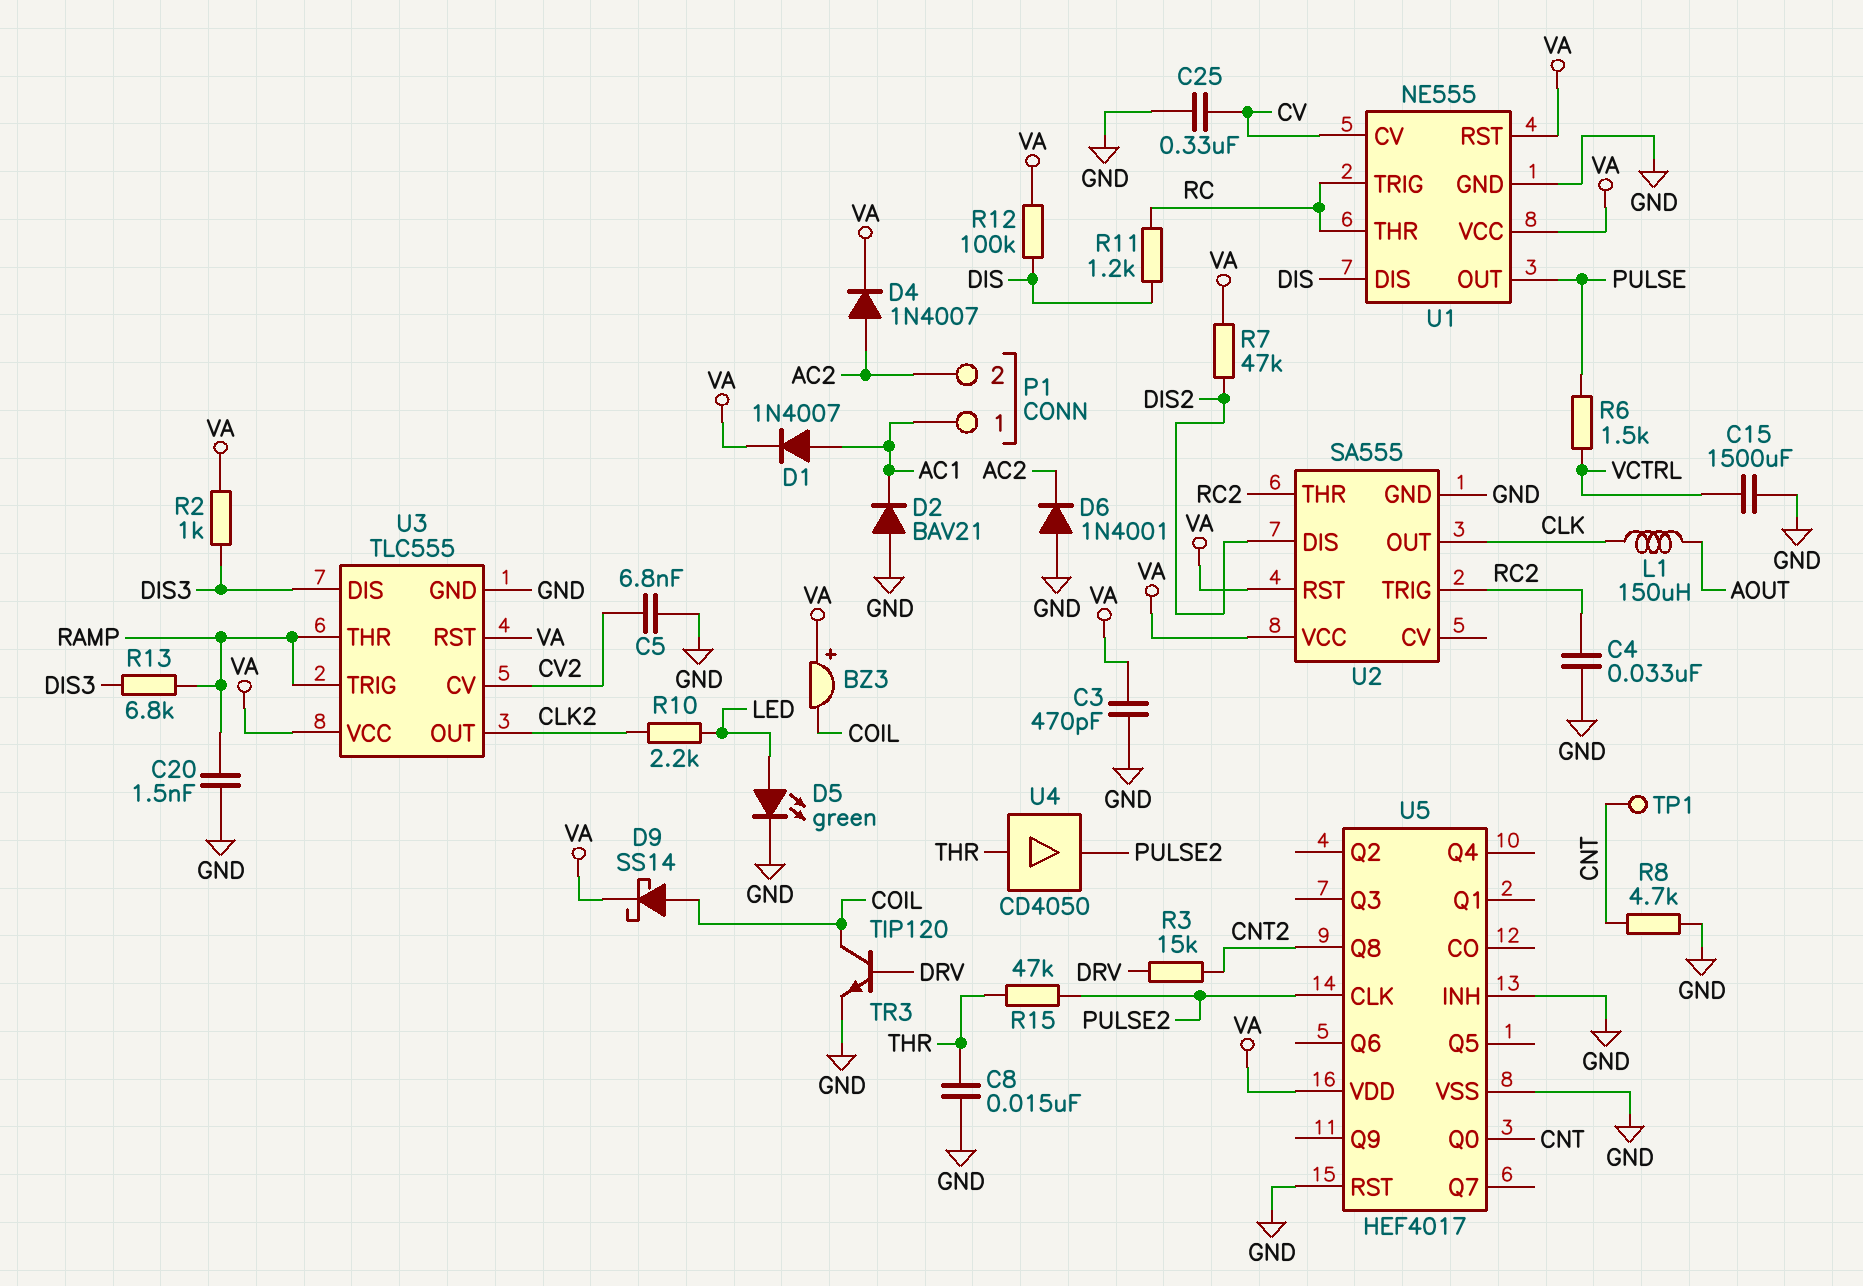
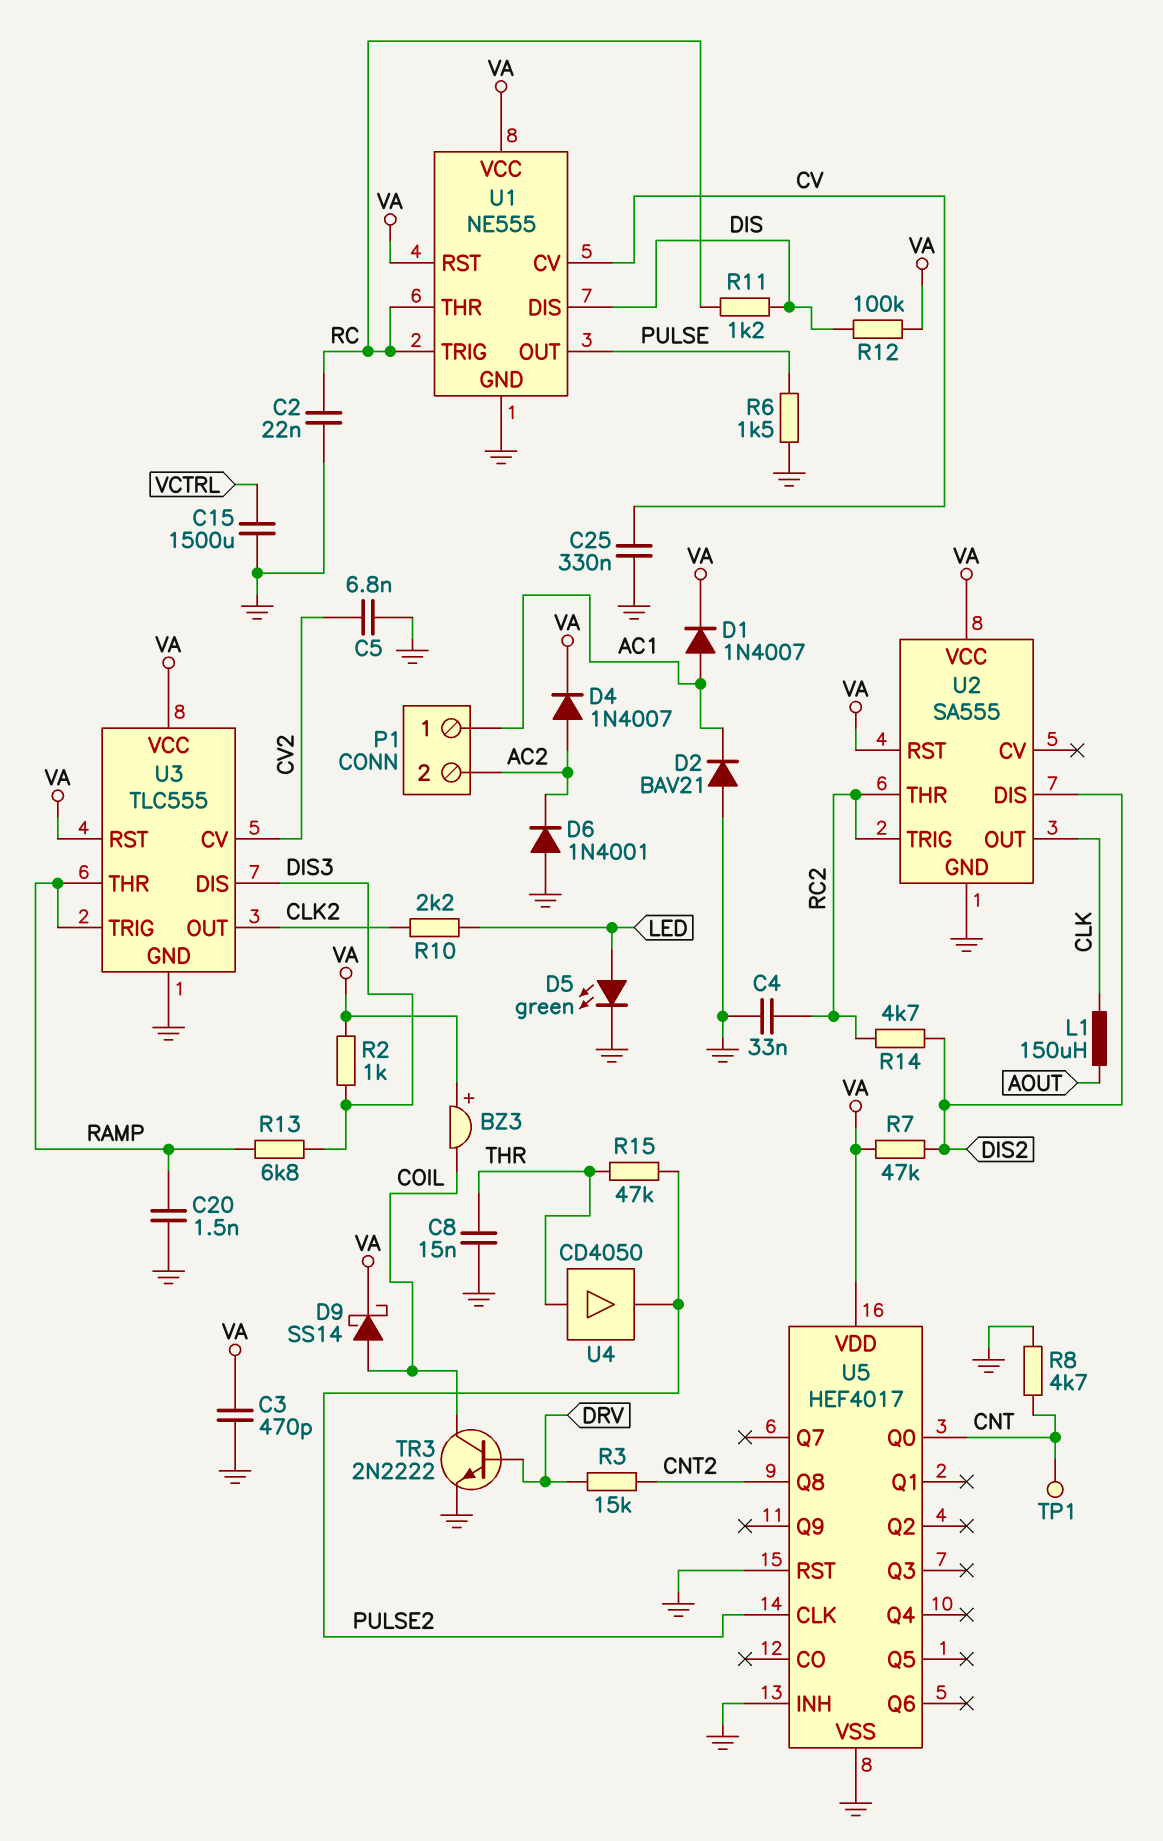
C2: none -> 22nF (GND, RC)
R6: 1.5k (PULSE, VCTRL) -> 1.5k (GND, PULSE)
R14: none -> 4.7k (DIS2, RC2)
TR3: NPN TIP120 (B DRV, C COIL, E GND) -> NPN 2N2222 (B DRV, C COIL, E GND)

